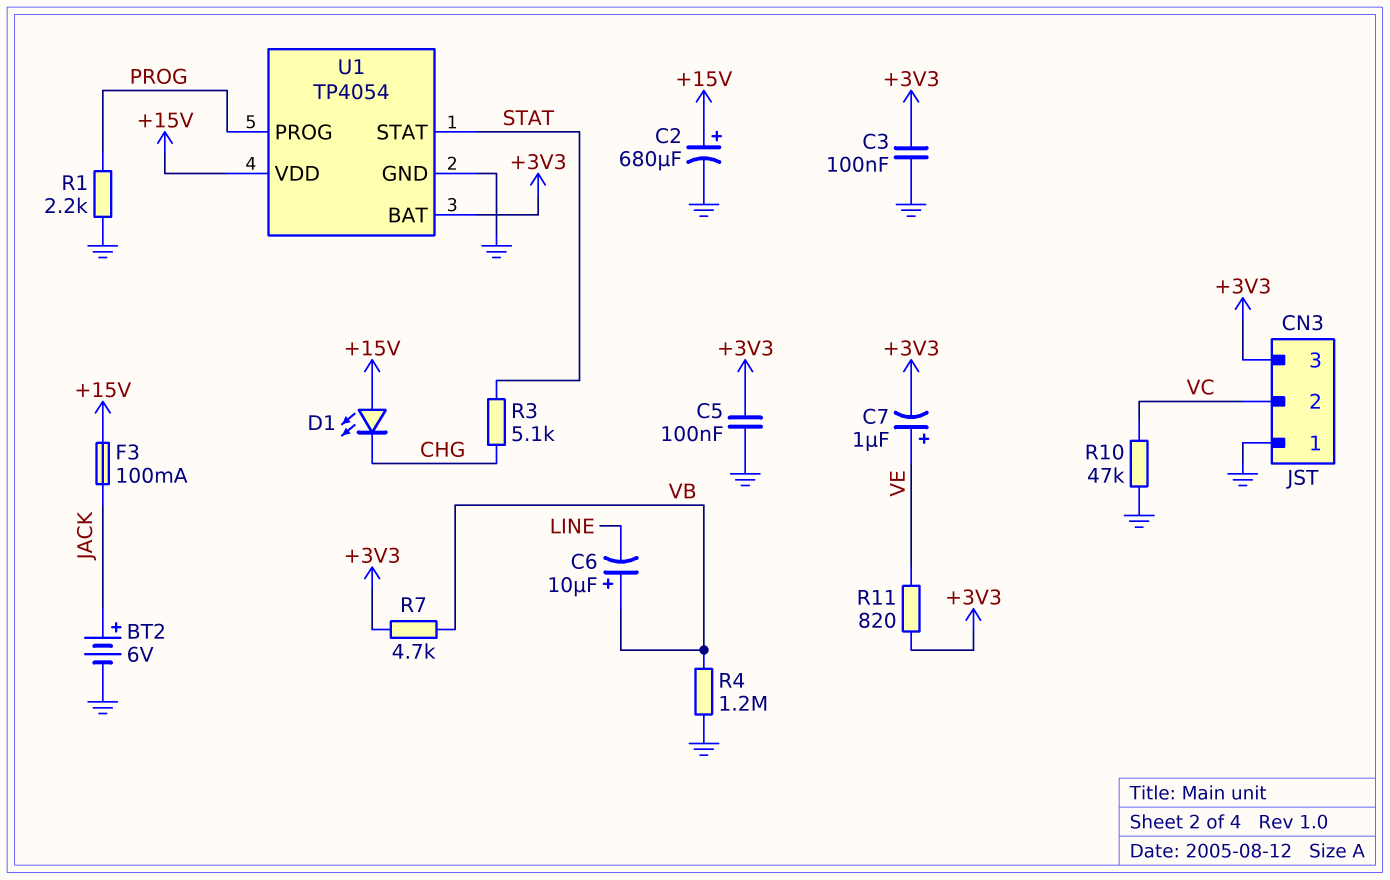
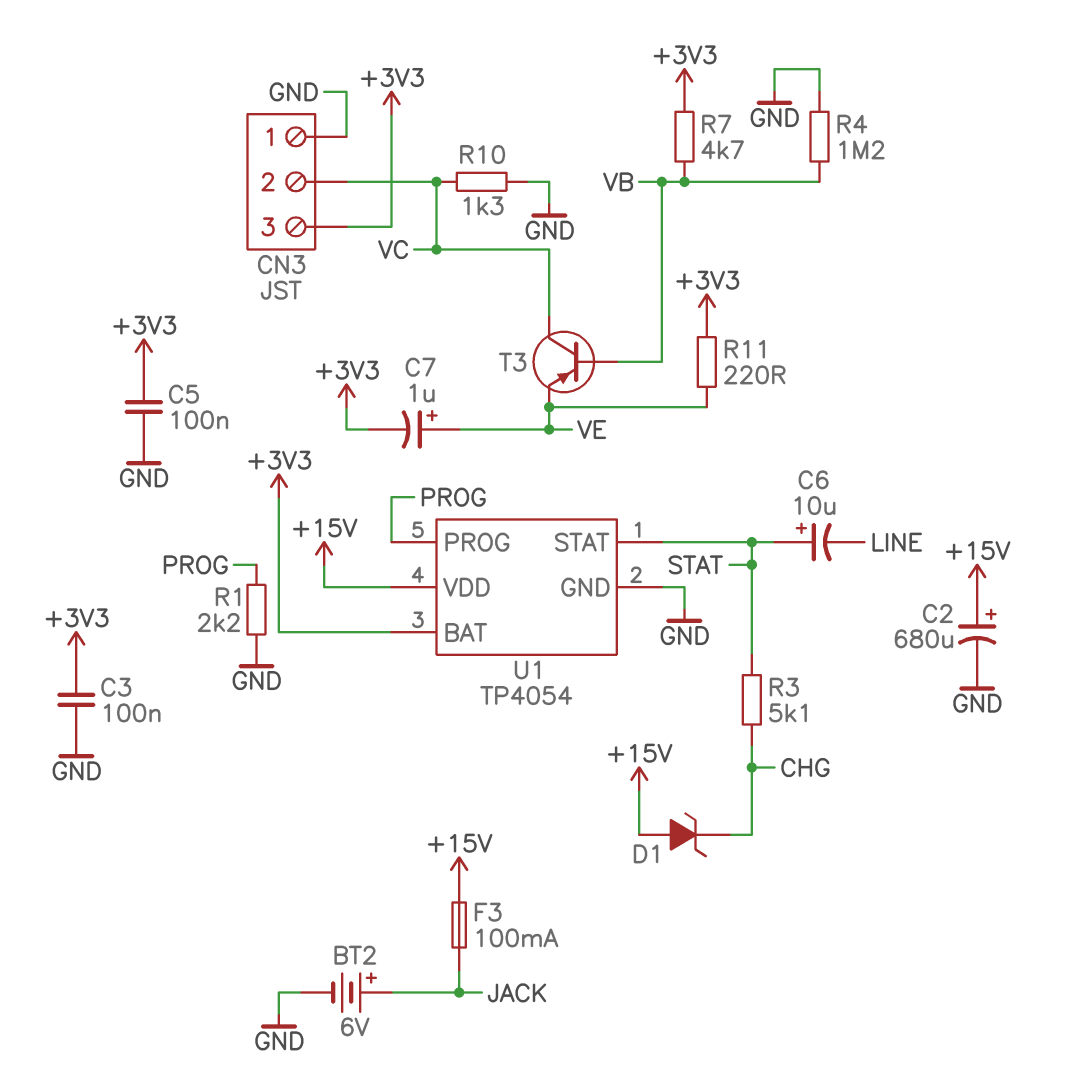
C6: 10uF (plus VB, minus LINE) -> 10uF (plus STAT, minus LINE)
D1: LED (A +15V, K CHG) -> zener (A +15V, K CHG)
R10: 47k (GND, VC) -> 1.3k (GND, VC)
R11: 820 (+3V3, VE) -> 220 (+3V3, VE)
T3: none -> PNP (B VB, C VC, E VE)

